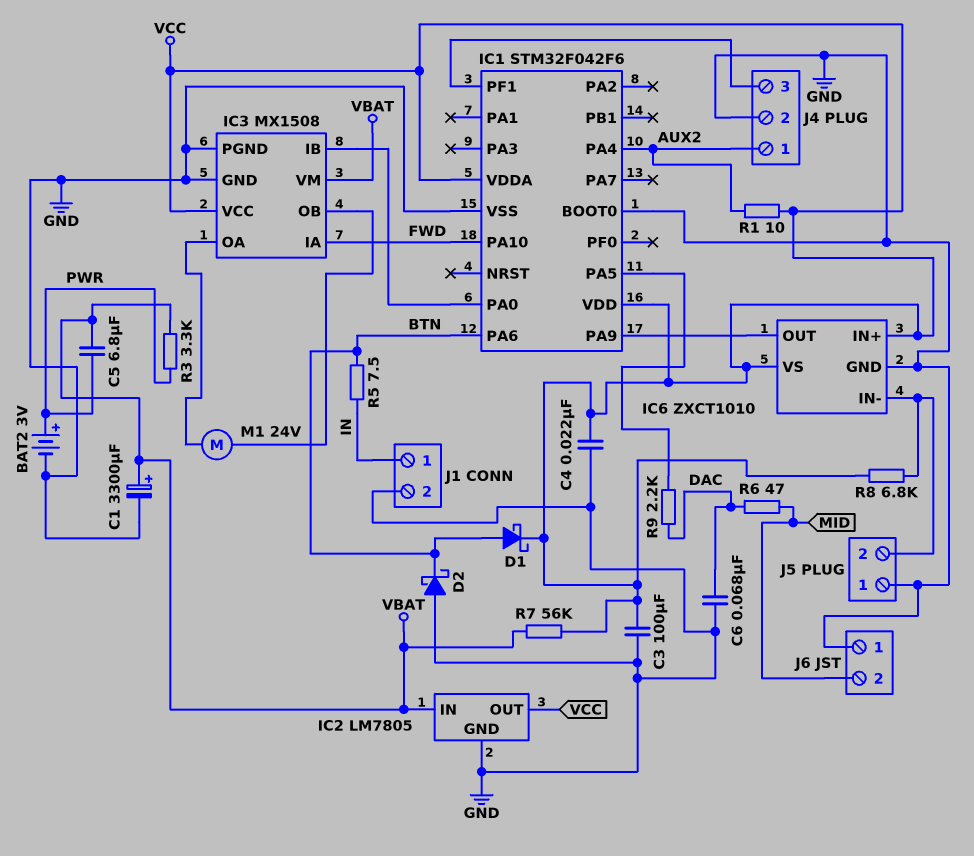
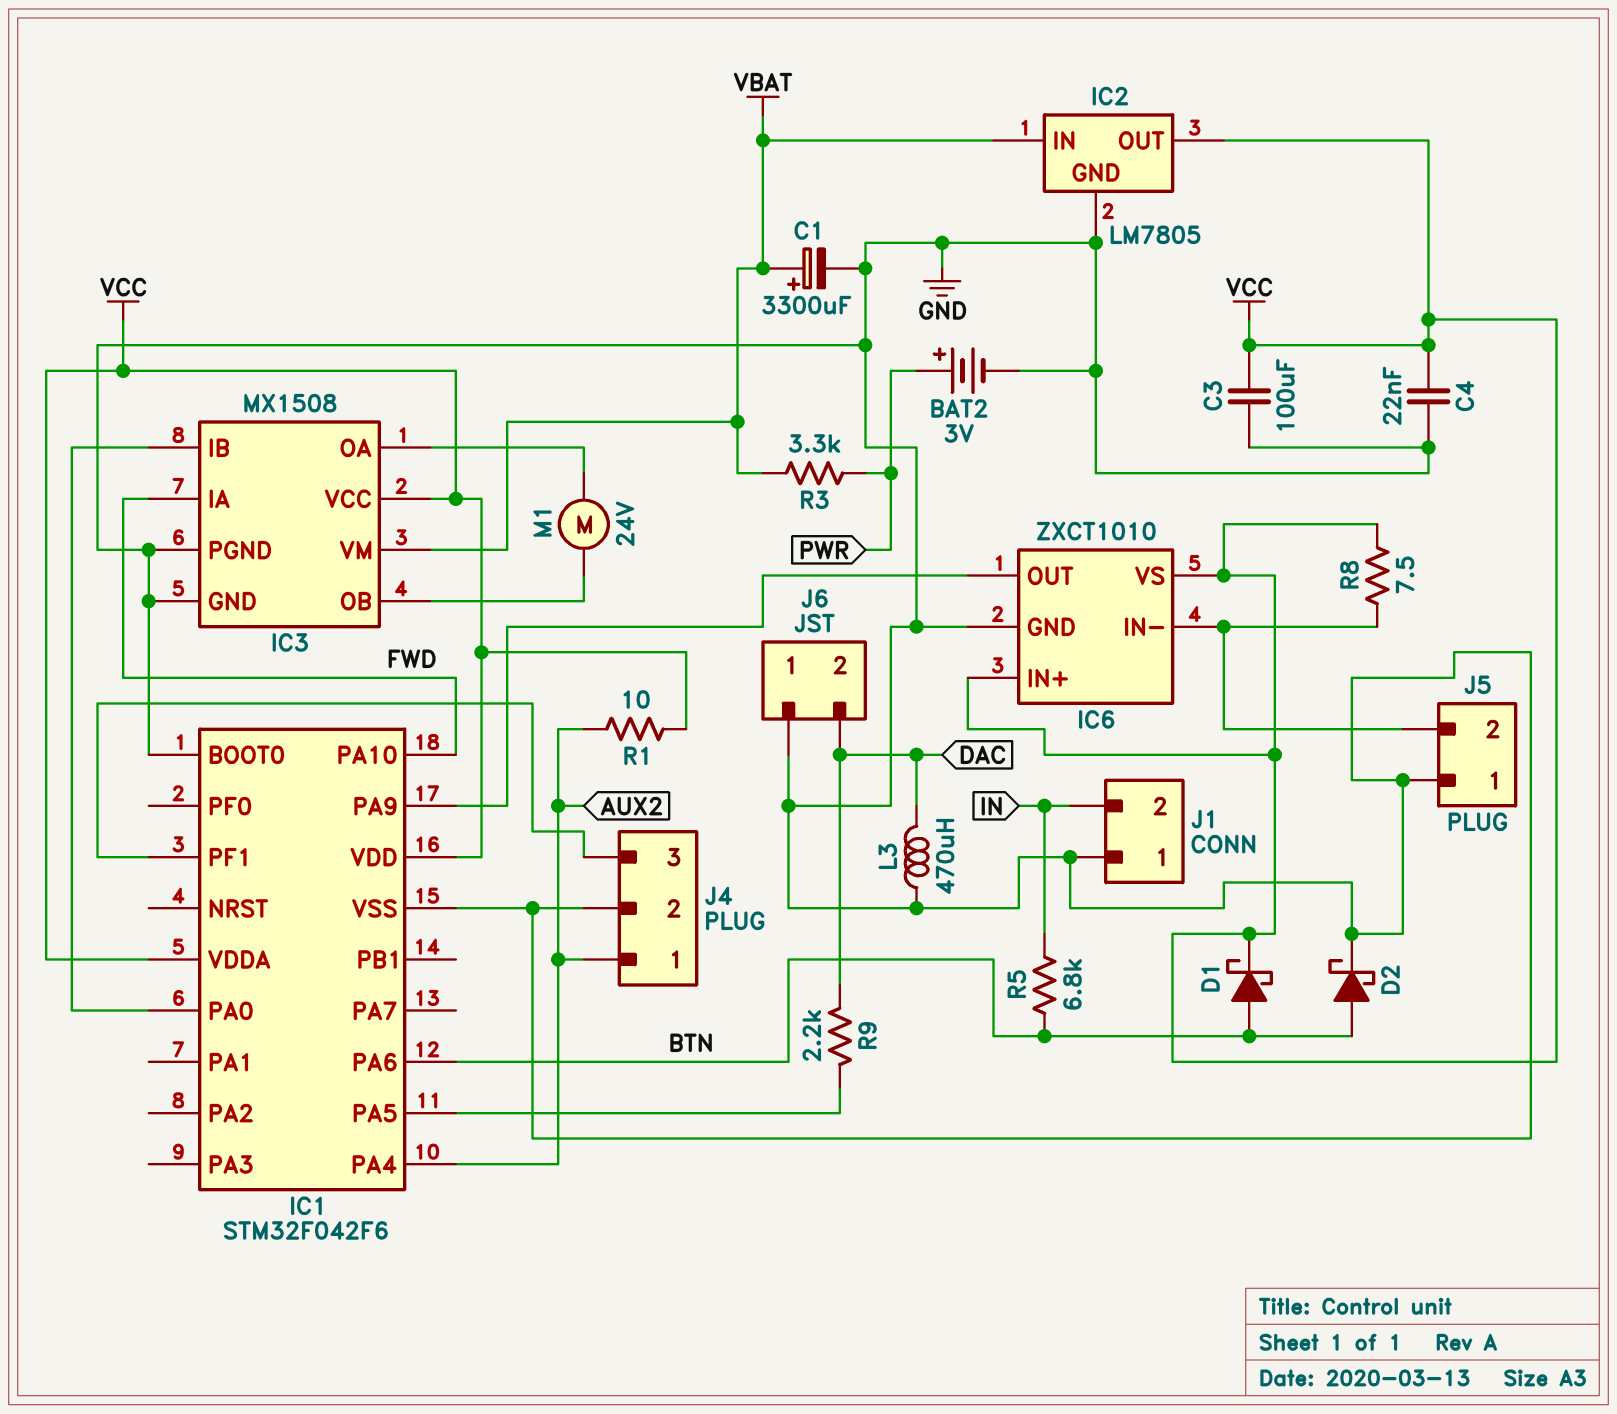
C5: 6.8uF (PWR, VBAT) -> none
C6: 68nF (DAC, GND) -> none
D2: schottky (A GND, K BTN) -> schottky (A BTN, K GND)
J1 pin 1: IN -> GND
J1 pin 2: GND -> IN
J6 pin 2: MID -> DAC
L3: none -> 470uH (DAC, GND)
R5: 7.5 (BTN, IN) -> 6.8k (BTN, IN)
R6: 47 (DAC, MID) -> none
R7: 56k (VBAT, VCC) -> none
R8: 6.8k (IC6/IN-, VCC) -> 7.5 (IC6/IN-, VCC)

